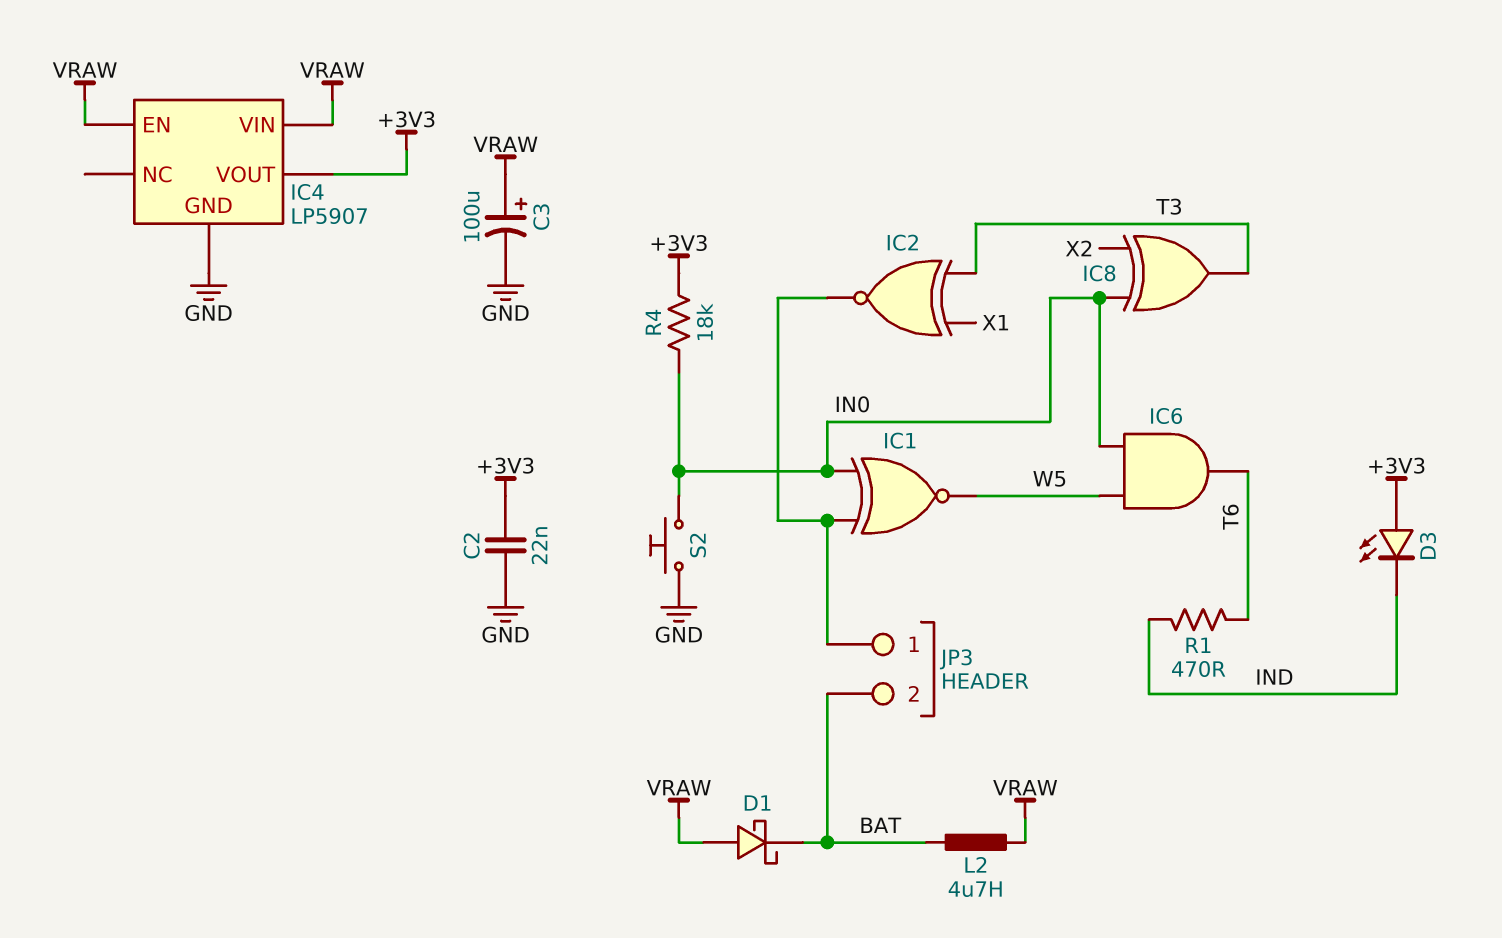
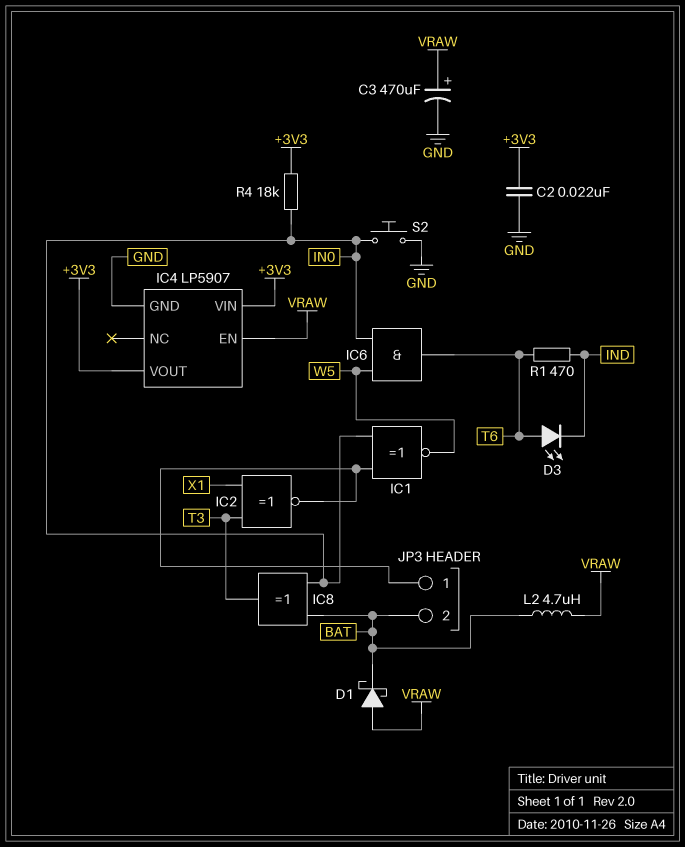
C3: 100uF (plus VRAW, minus GND) -> 470uF (plus VRAW, minus GND)
D3: LED (A +3V3, K IND) -> LED (A T6, K IND)
IC4 pin VIN: VRAW -> +3V3
IC8: XOR (in IN0, in X2, out T3) -> XOR (in BAT, in IN0, out T3)

